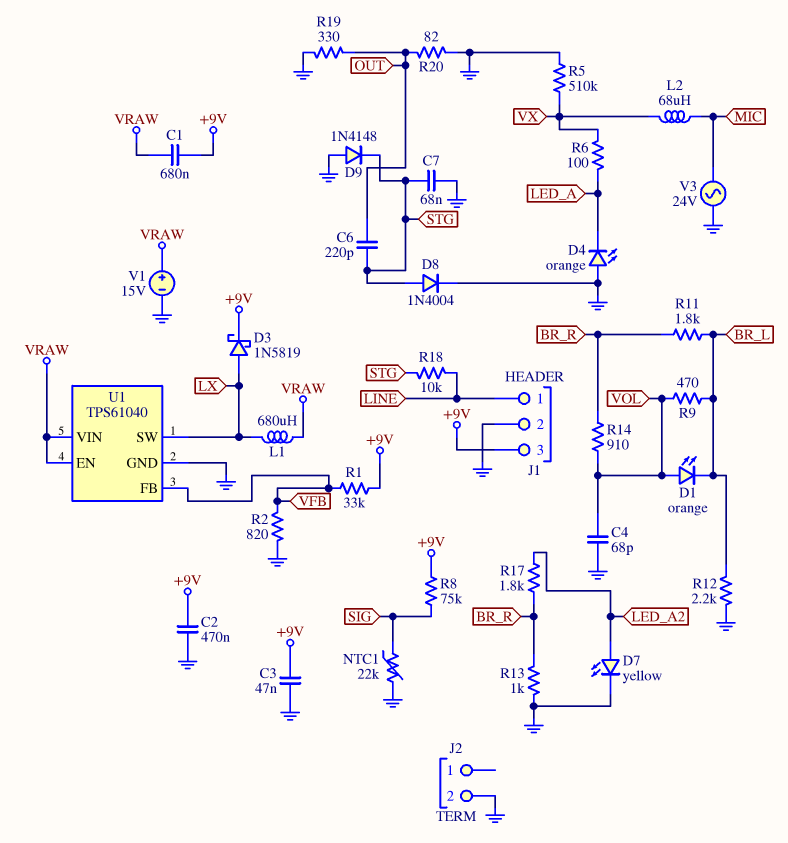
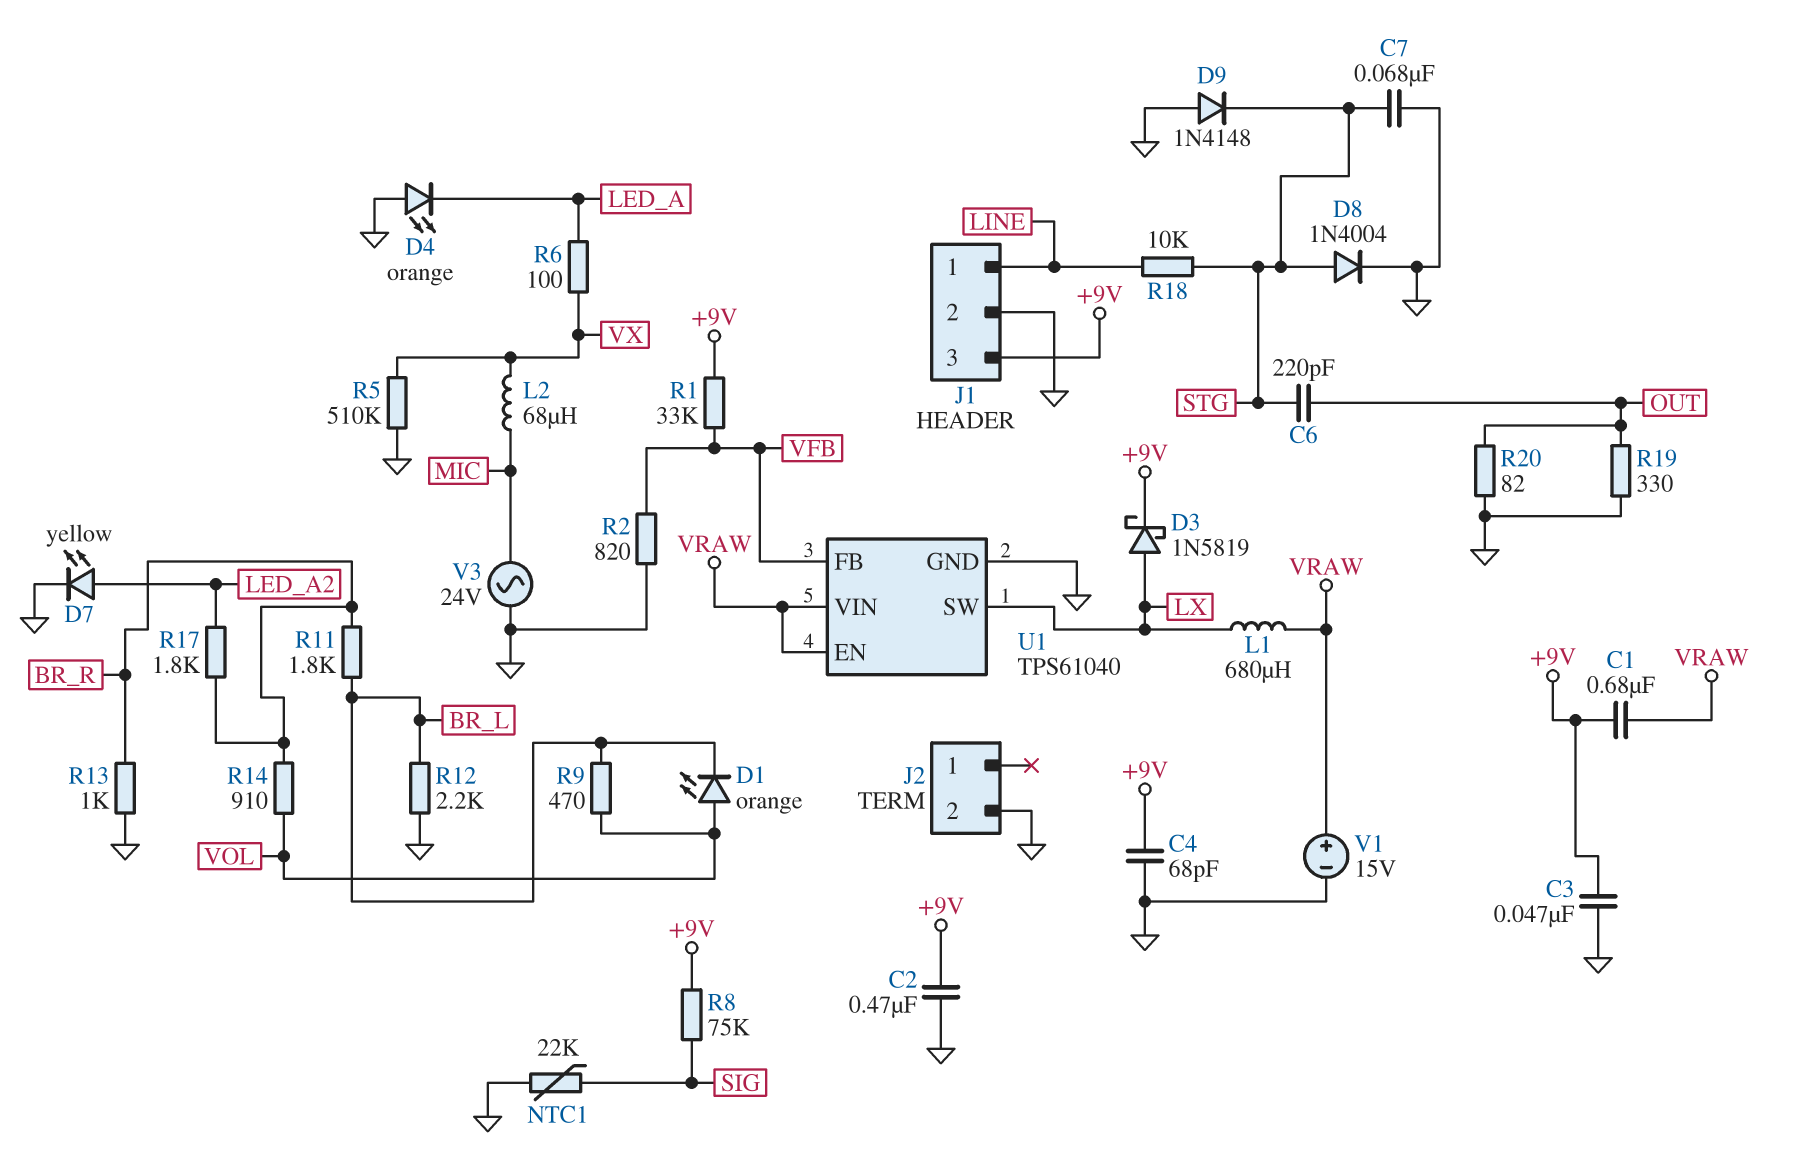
C4: 68pF (GND, VOL) -> 68pF (+9V, GND)

